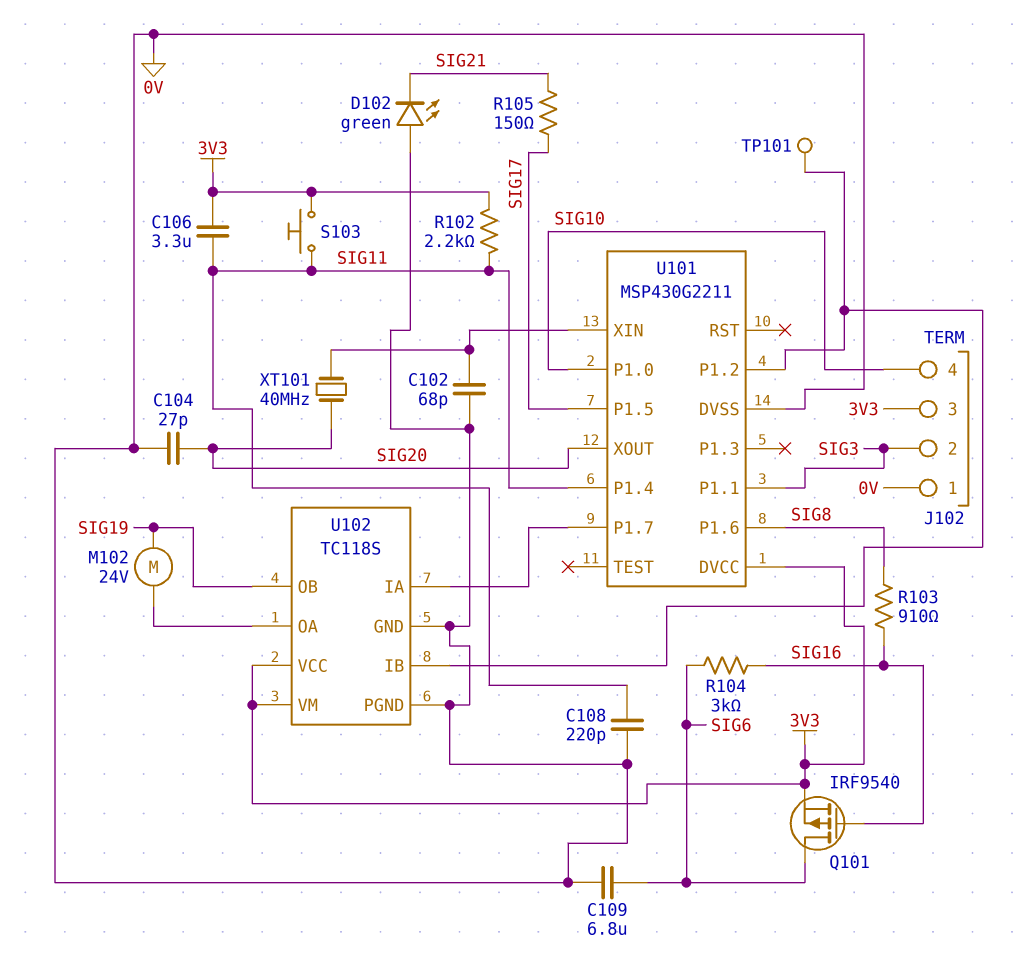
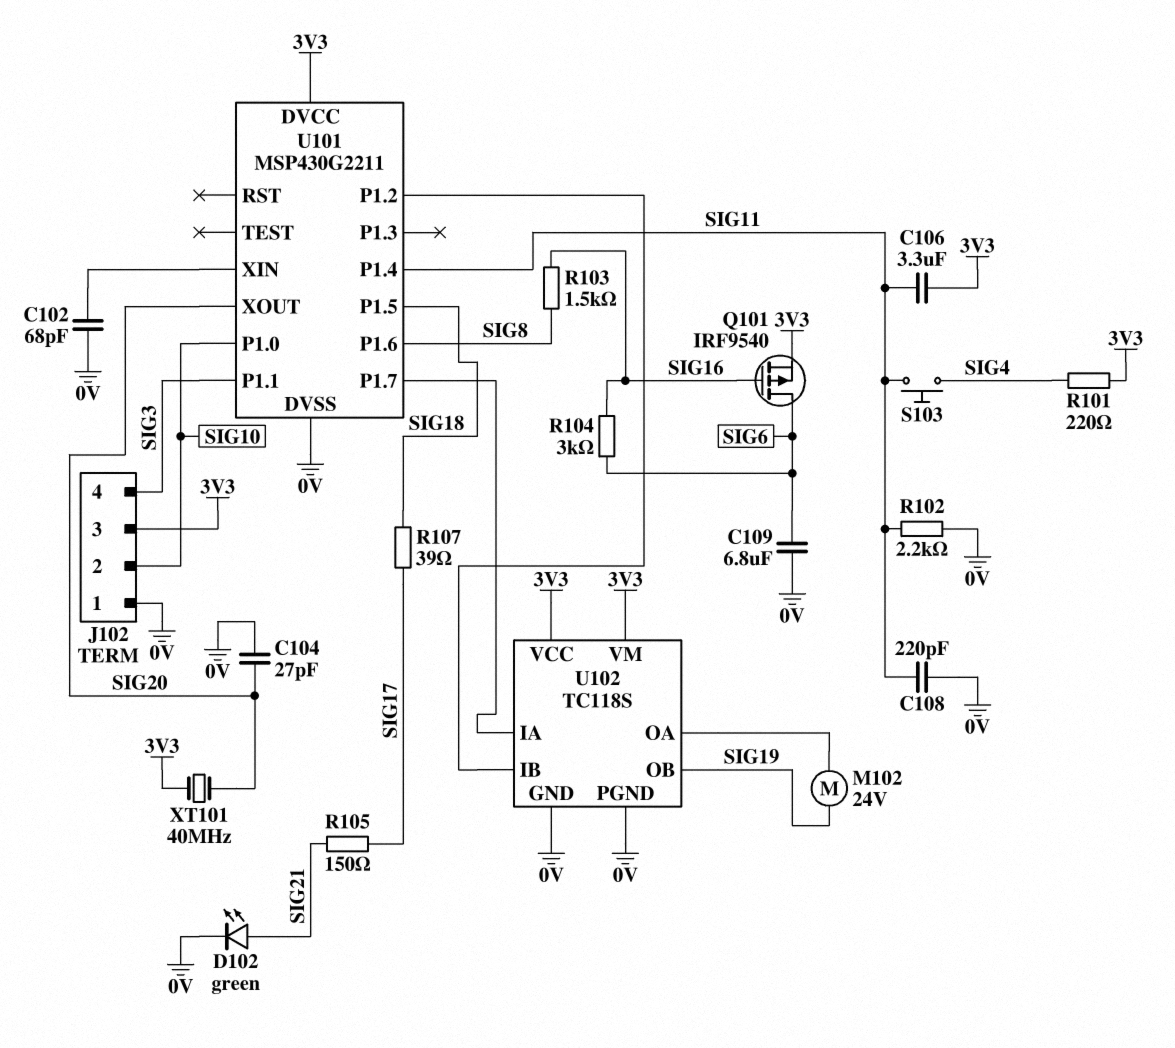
D102: LED green (A 0V, K SIG21) -> LED green (A SIG21, K 0V)
J102 pin 2: SIG3 -> SIG10
J102 pin 4: SIG10 -> SIG3
R101: none -> 220 (3V3, SIG4)
R102: 2.2k (3V3, SIG11) -> 2.2k (0V, SIG11)
R103: 910 (SIG8, SIG16) -> 1.5k (SIG8, SIG16)
R107: none -> 39 (SIG17, SIG18)
S103: button (3V3, SIG11) -> button (SIG4, SIG11)
TP101: test point (U101/P1.2) -> none
U101 pin P1.5: SIG17 -> SIG18
XT101: 40MHz (SIG20, U101/XIN) -> 40MHz (3V3, SIG20)

